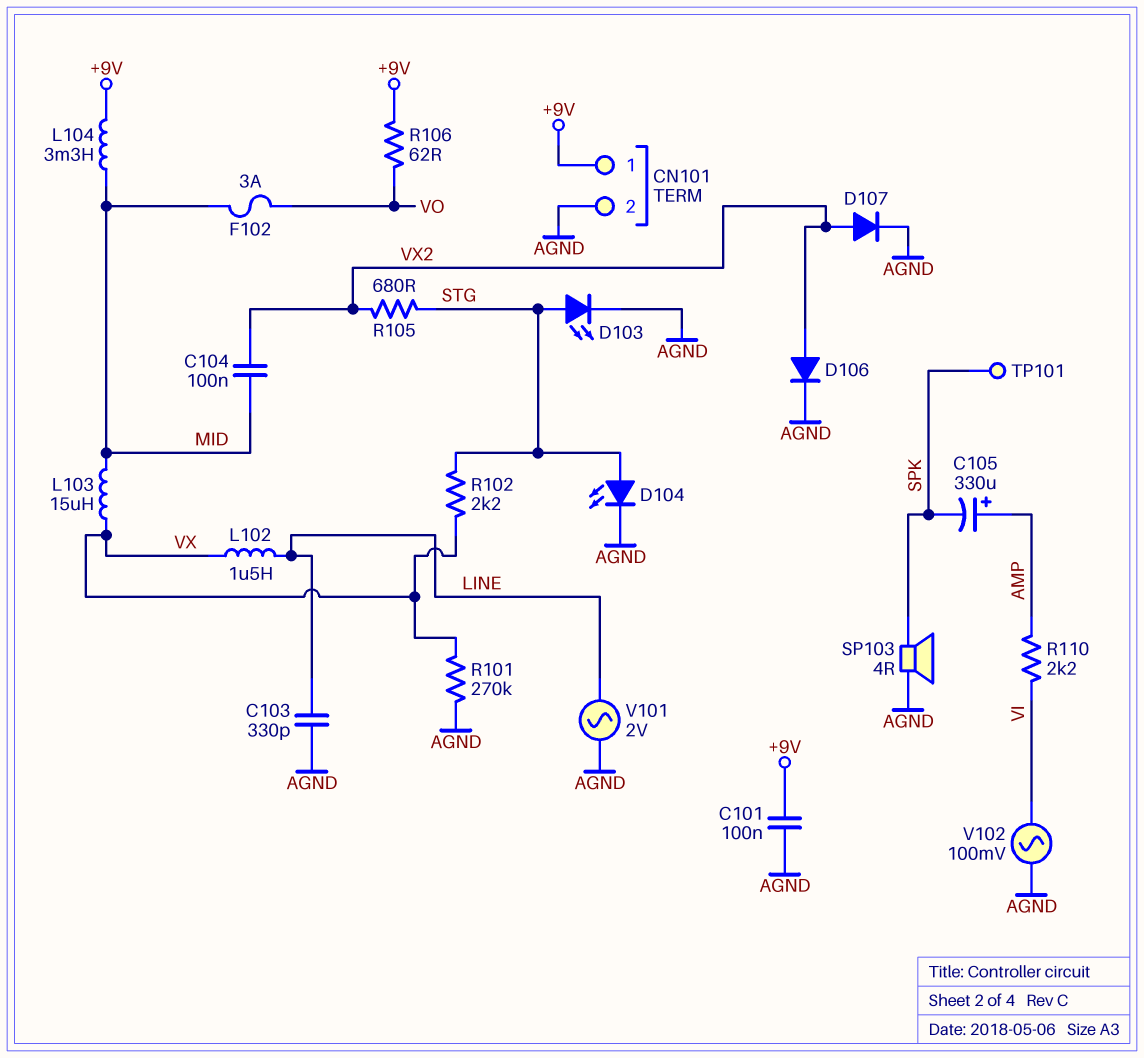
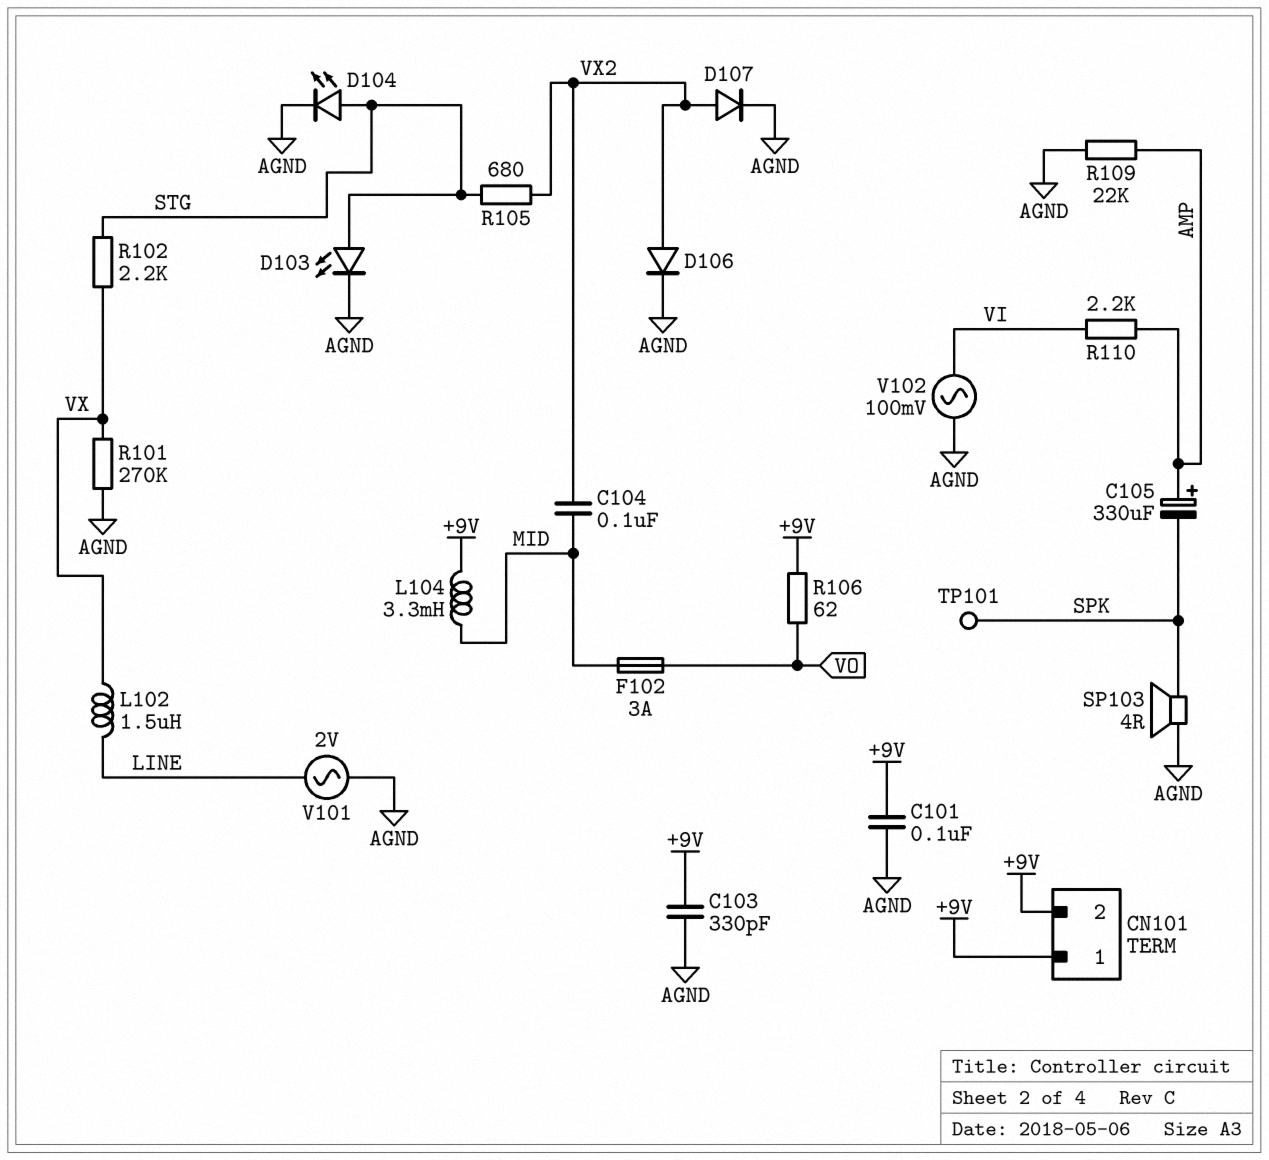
C103: 330pF (AGND, LINE) -> 330pF (+9V, AGND)
CN101 pin 2: AGND -> +9V
L103: 15uH (MID, VX) -> none
R109: none -> 22k (AGND, AMP)

